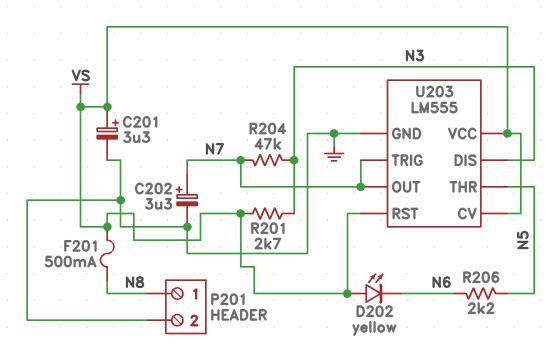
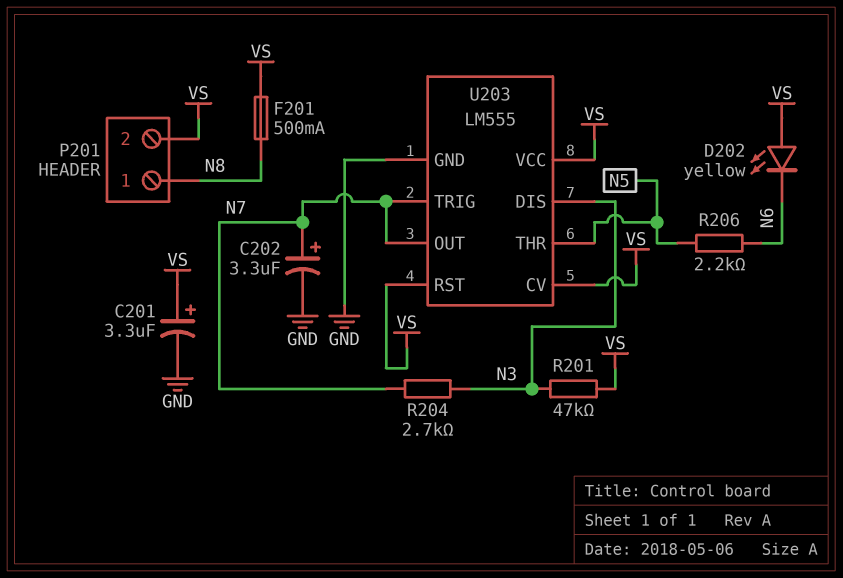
P201 pin 2: GND -> VS
R201: 2.7k (N3, VS) -> 47k (N3, VS)
R204: 47k (N3, N7) -> 2.7k (N3, N7)

